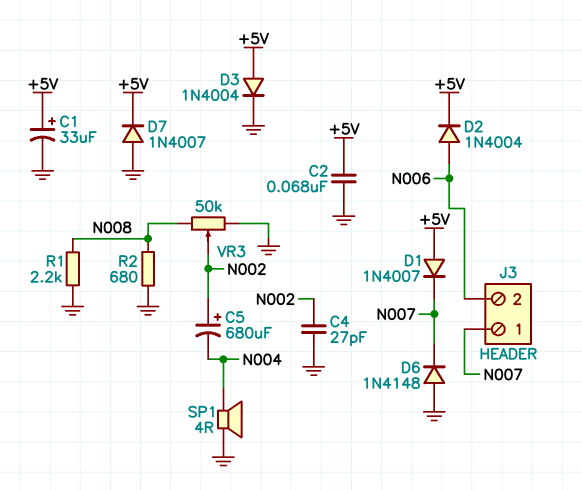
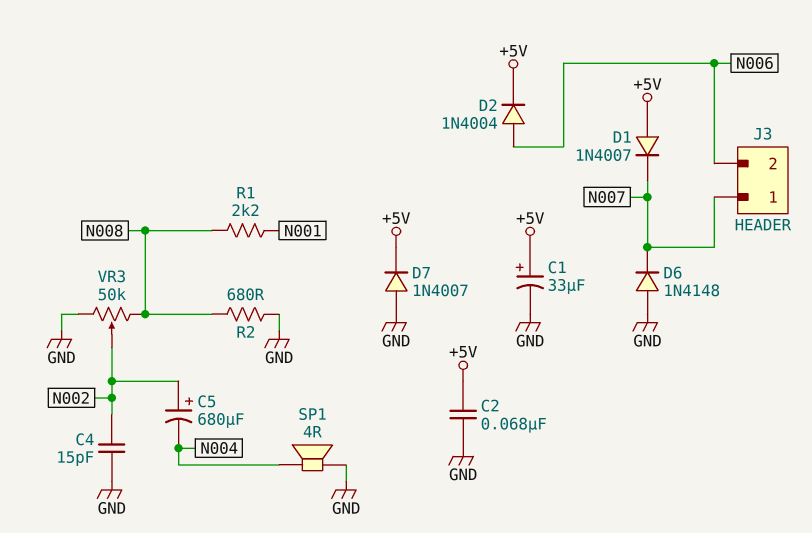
C4: 27pF (GND, N002) -> 15pF (GND, N002)
D3: diode 1N4004 (A +5V, K GND) -> none
R1: 2.2k (GND, N008) -> 2.2k (N001, N008)

